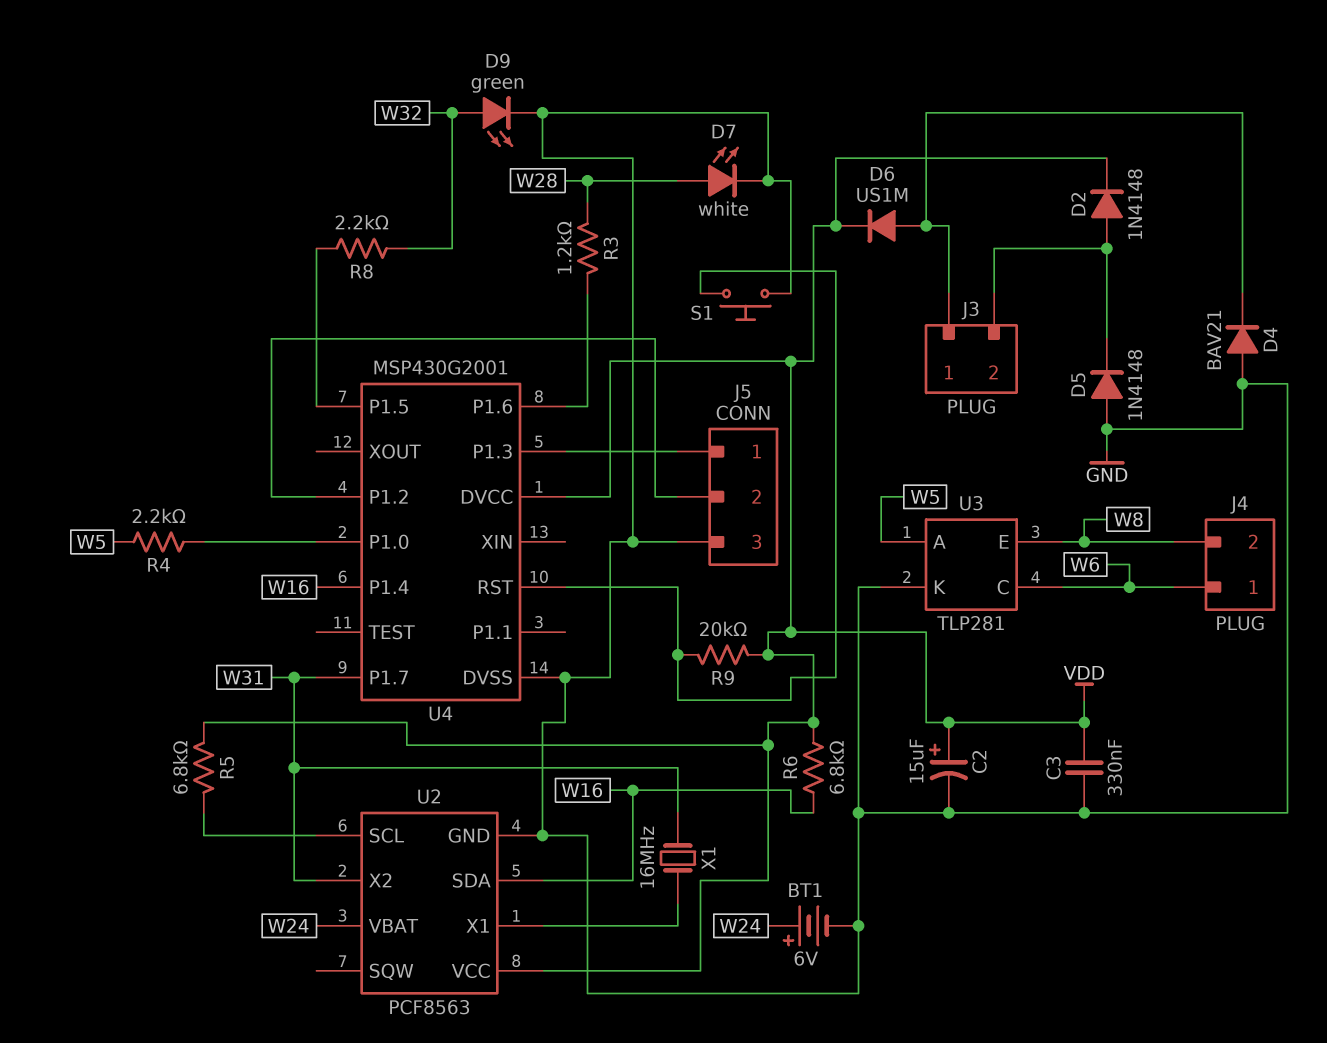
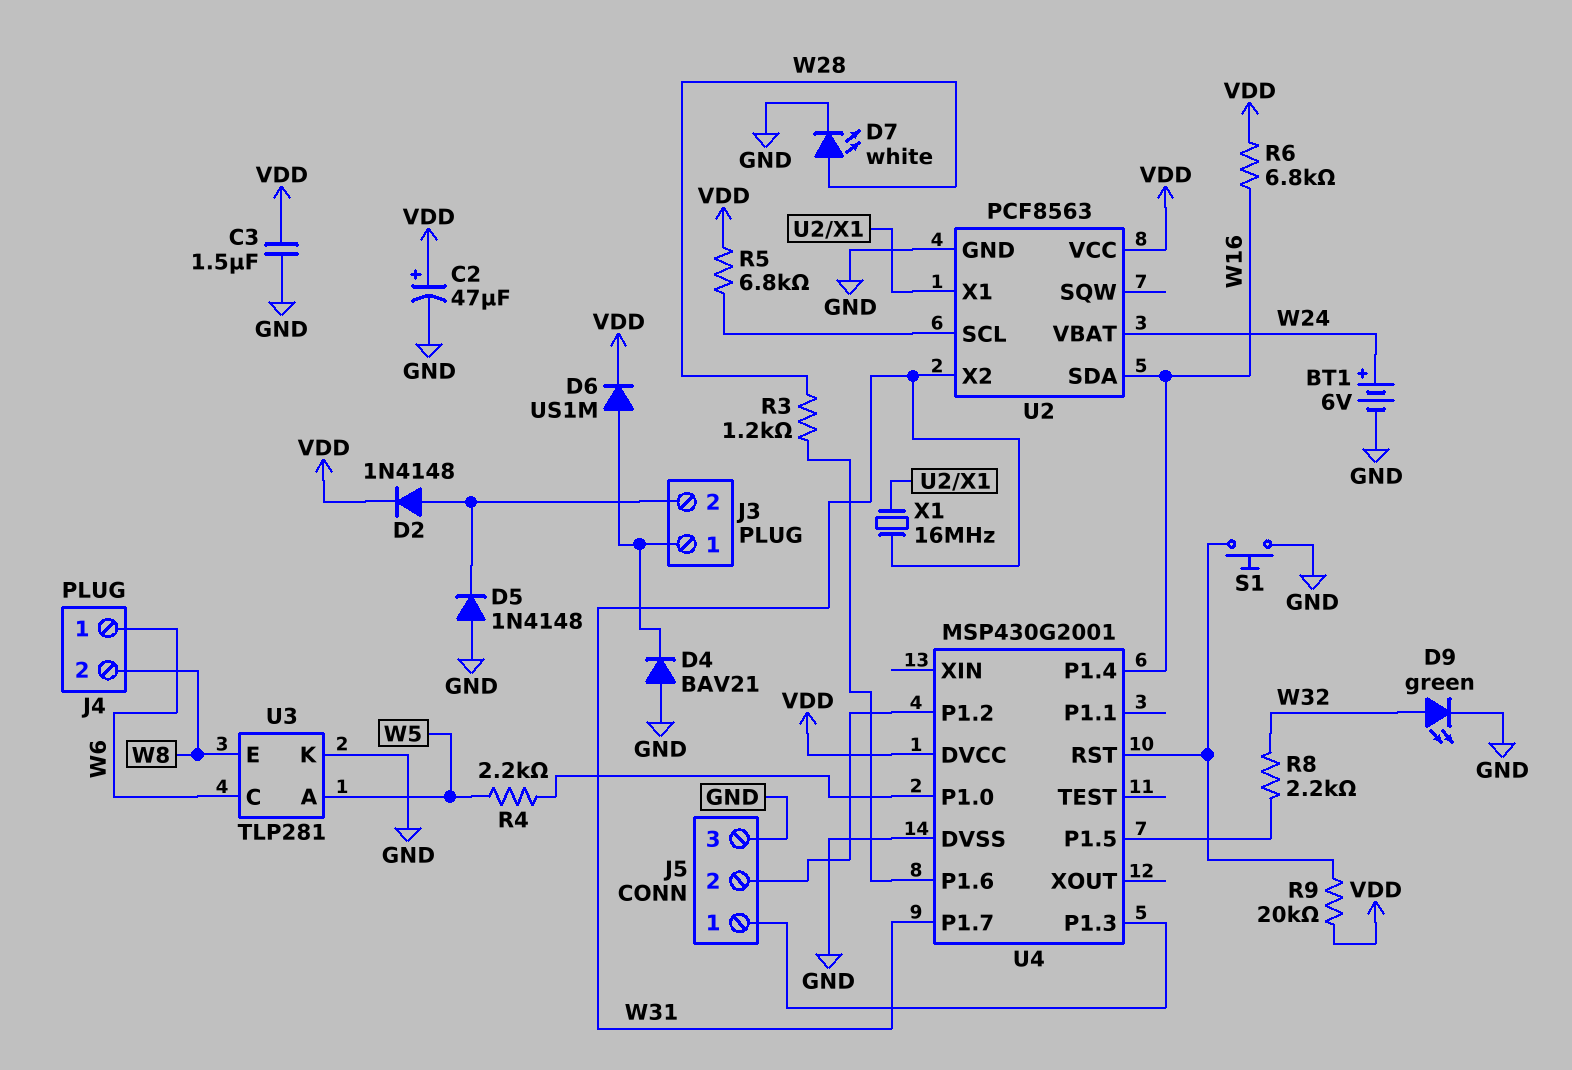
C2: 15uF (plus VDD, minus GND) -> 47uF (plus VDD, minus GND)
C3: 330nF (GND, VDD) -> 1.5uF (GND, VDD)

